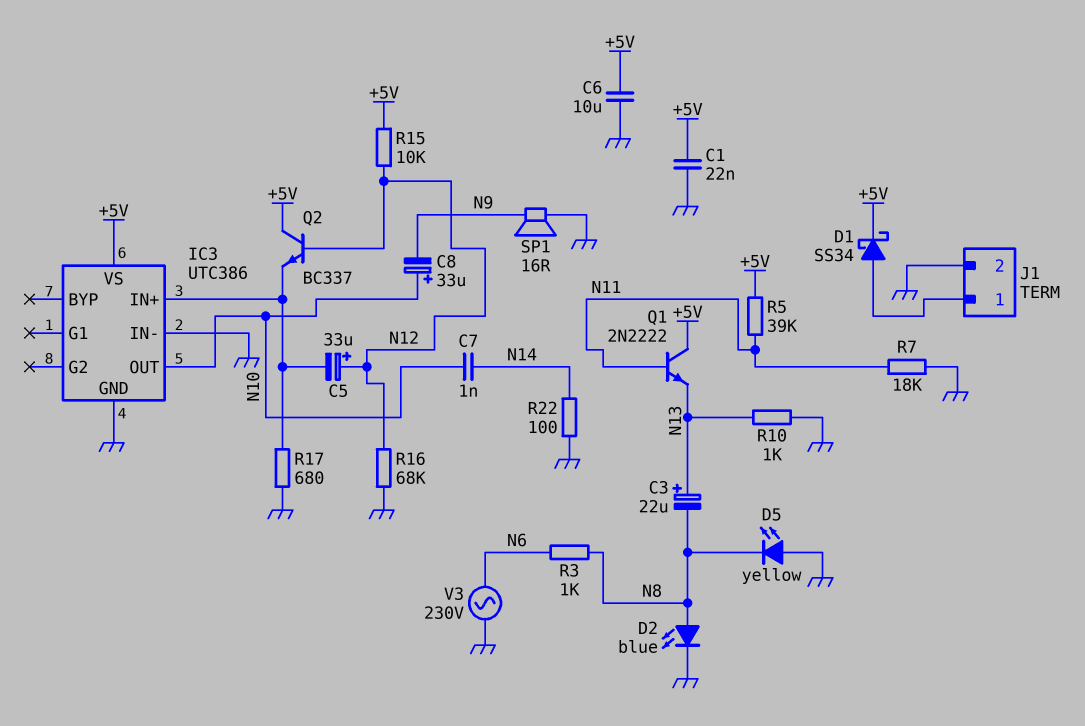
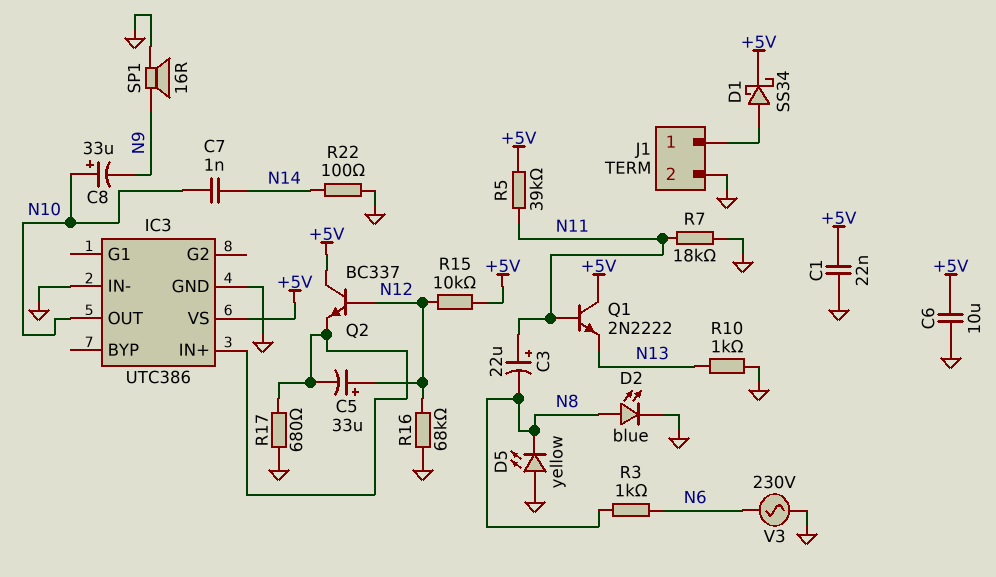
C3: 22uF (plus N13, minus N8) -> 22uF (plus N11, minus N8)

